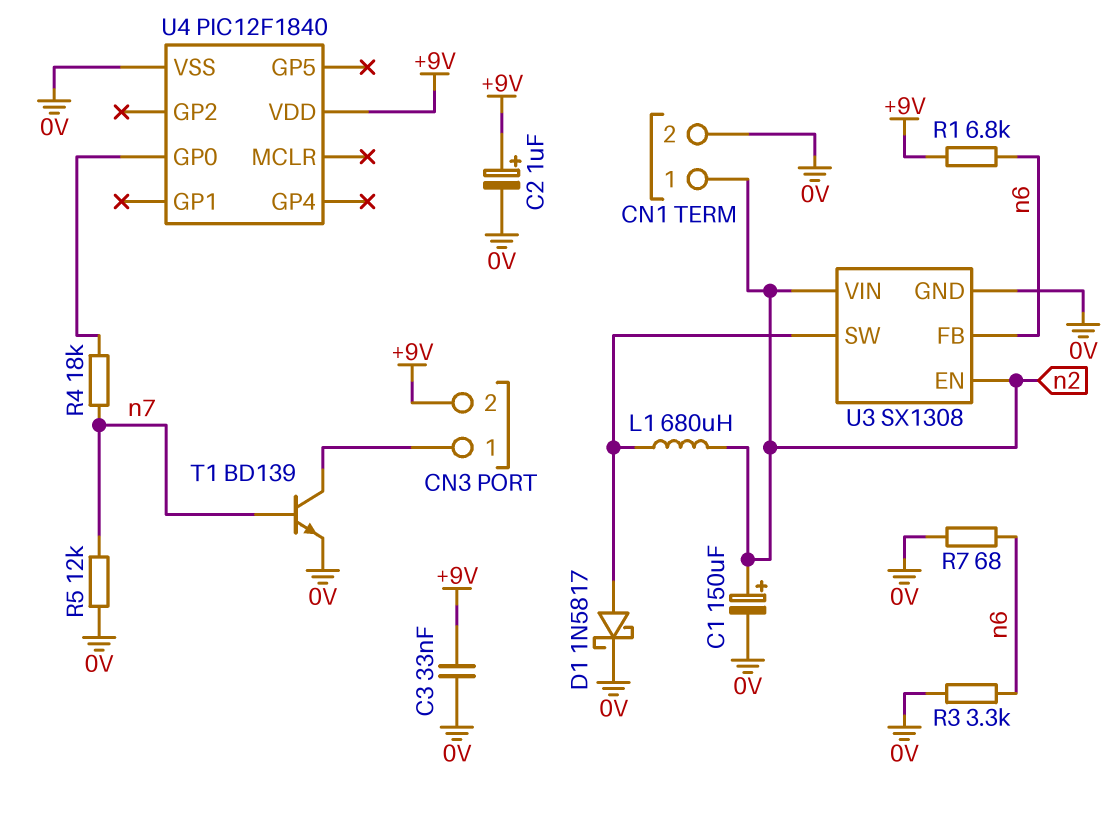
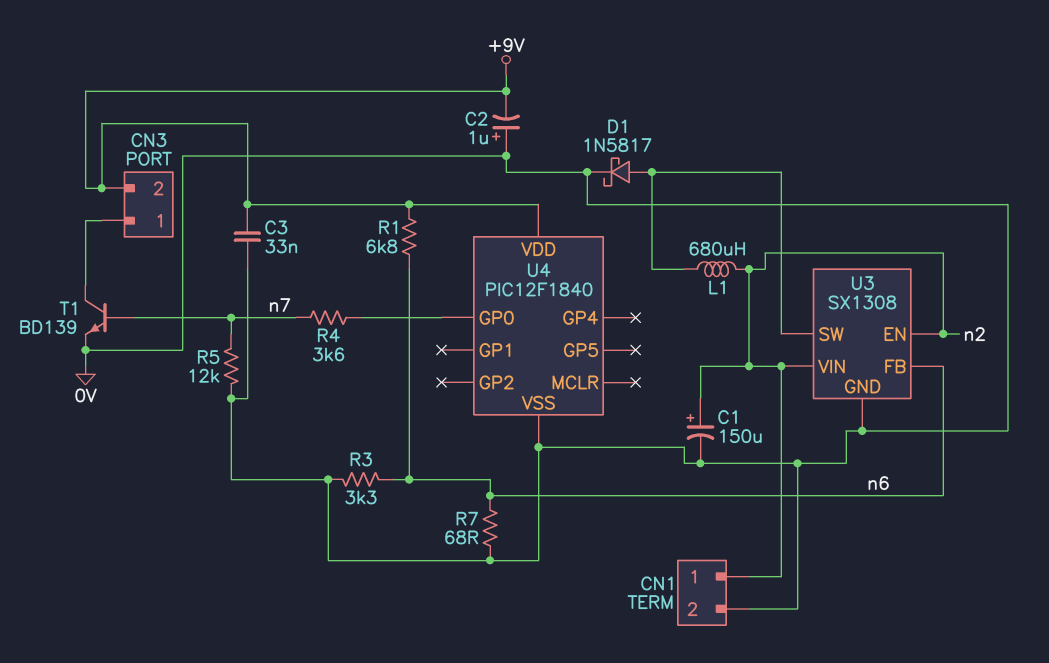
C2: 1uF (plus +9V, minus 0V) -> 1uF (plus 0V, minus +9V)
R4: 18k (U4/GP0, n7) -> 3.6k (U4/GP0, n7)

